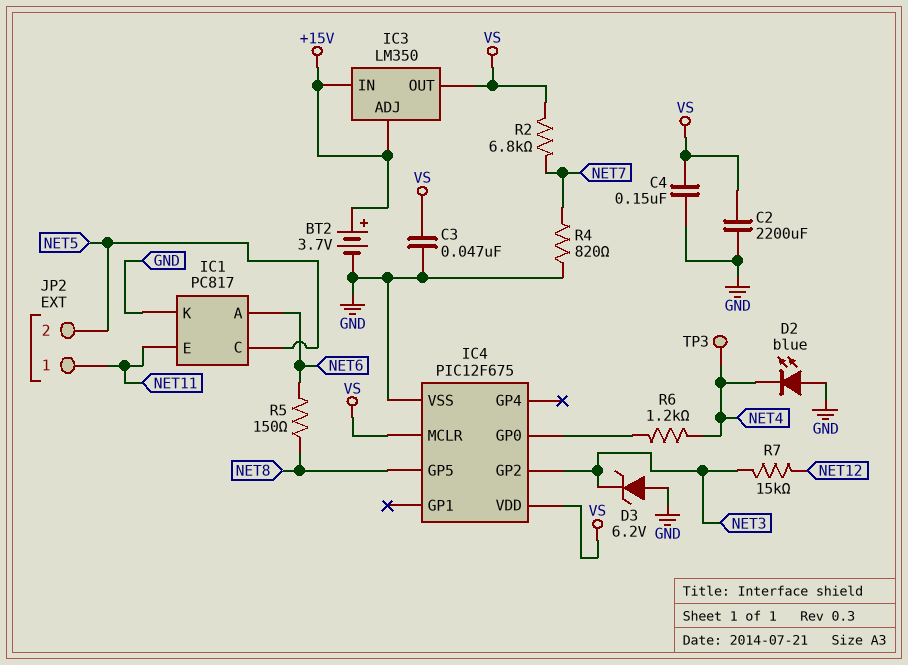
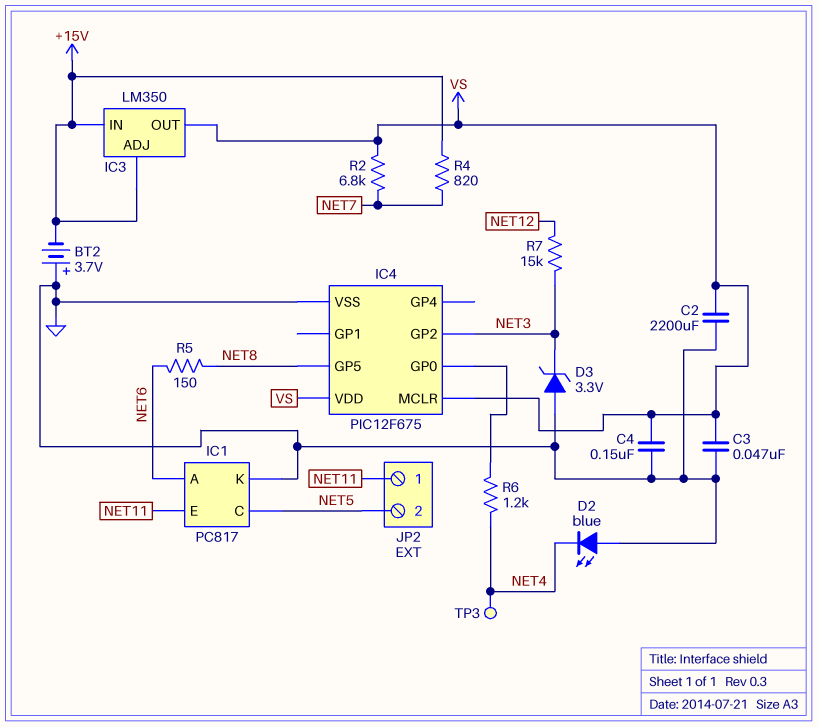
BT2: 3.7V (plus +15V, minus GND) -> 3.7V (plus GND, minus +15V)
D3: zener 6.2V (A GND, K NET3) -> zener 3.3V (A GND, K NET3)
R4: 820 (GND, NET7) -> 820 (+15V, NET7)

